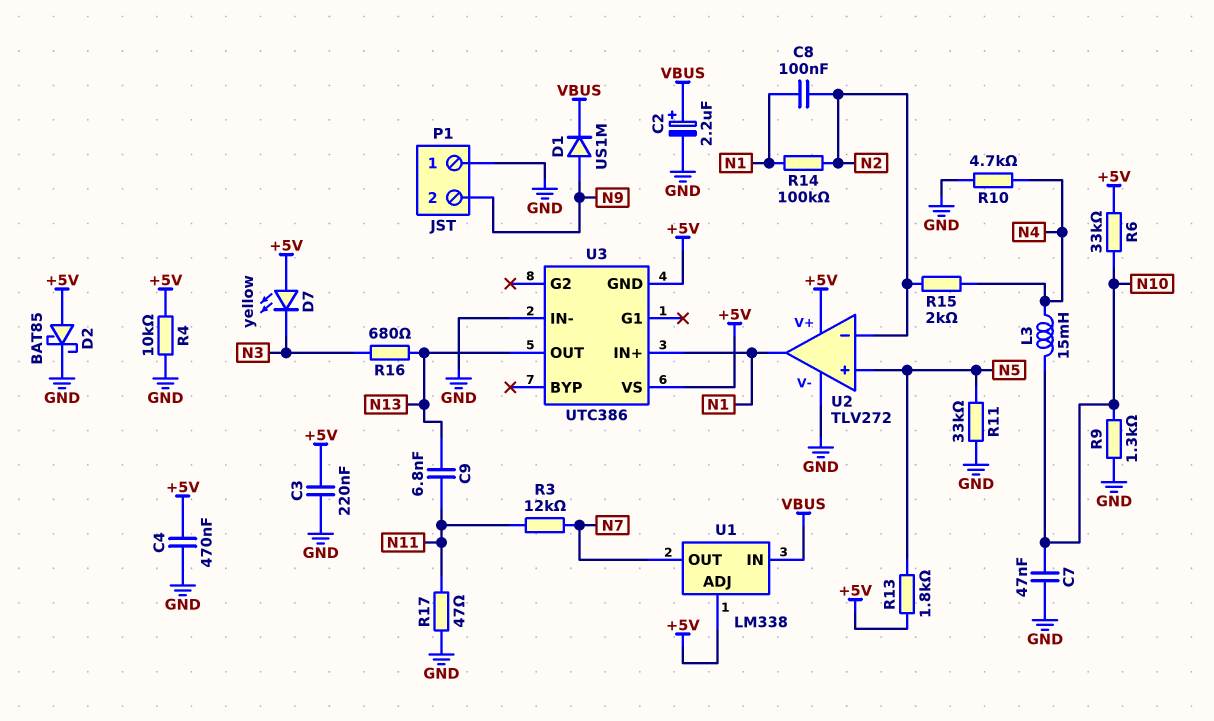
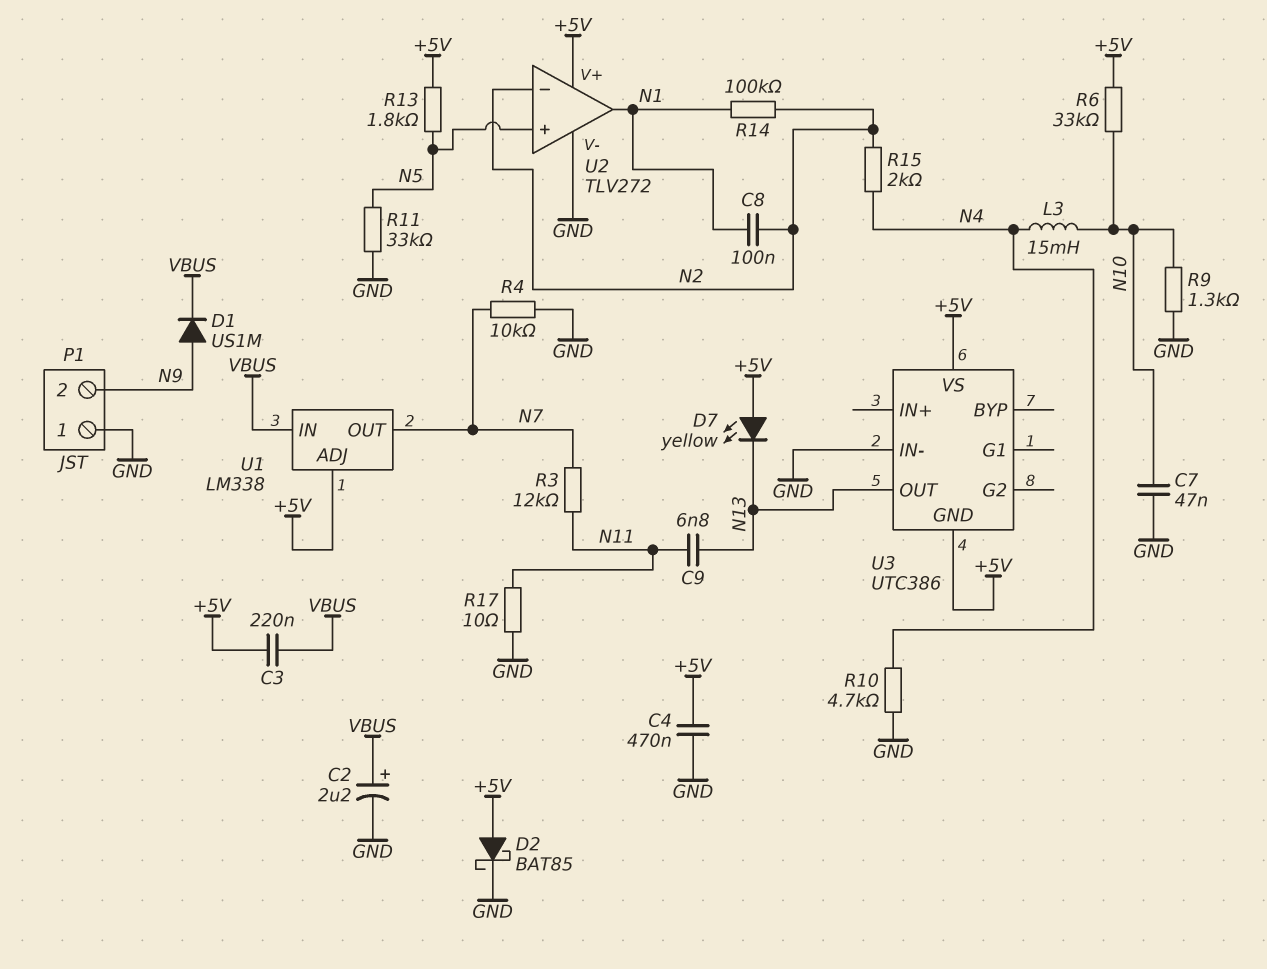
C3: 220nF (+5V, GND) -> 220nF (+5V, VBUS)
D7: LED yellow (A +5V, K N3) -> LED yellow (A +5V, K N13)
R4: 10k (+5V, GND) -> 10k (GND, N7)
R16: 680 (N3, N13) -> none
R17: 47 (GND, N11) -> 10 (GND, N11)
U3 pin IN+: N1 -> none

